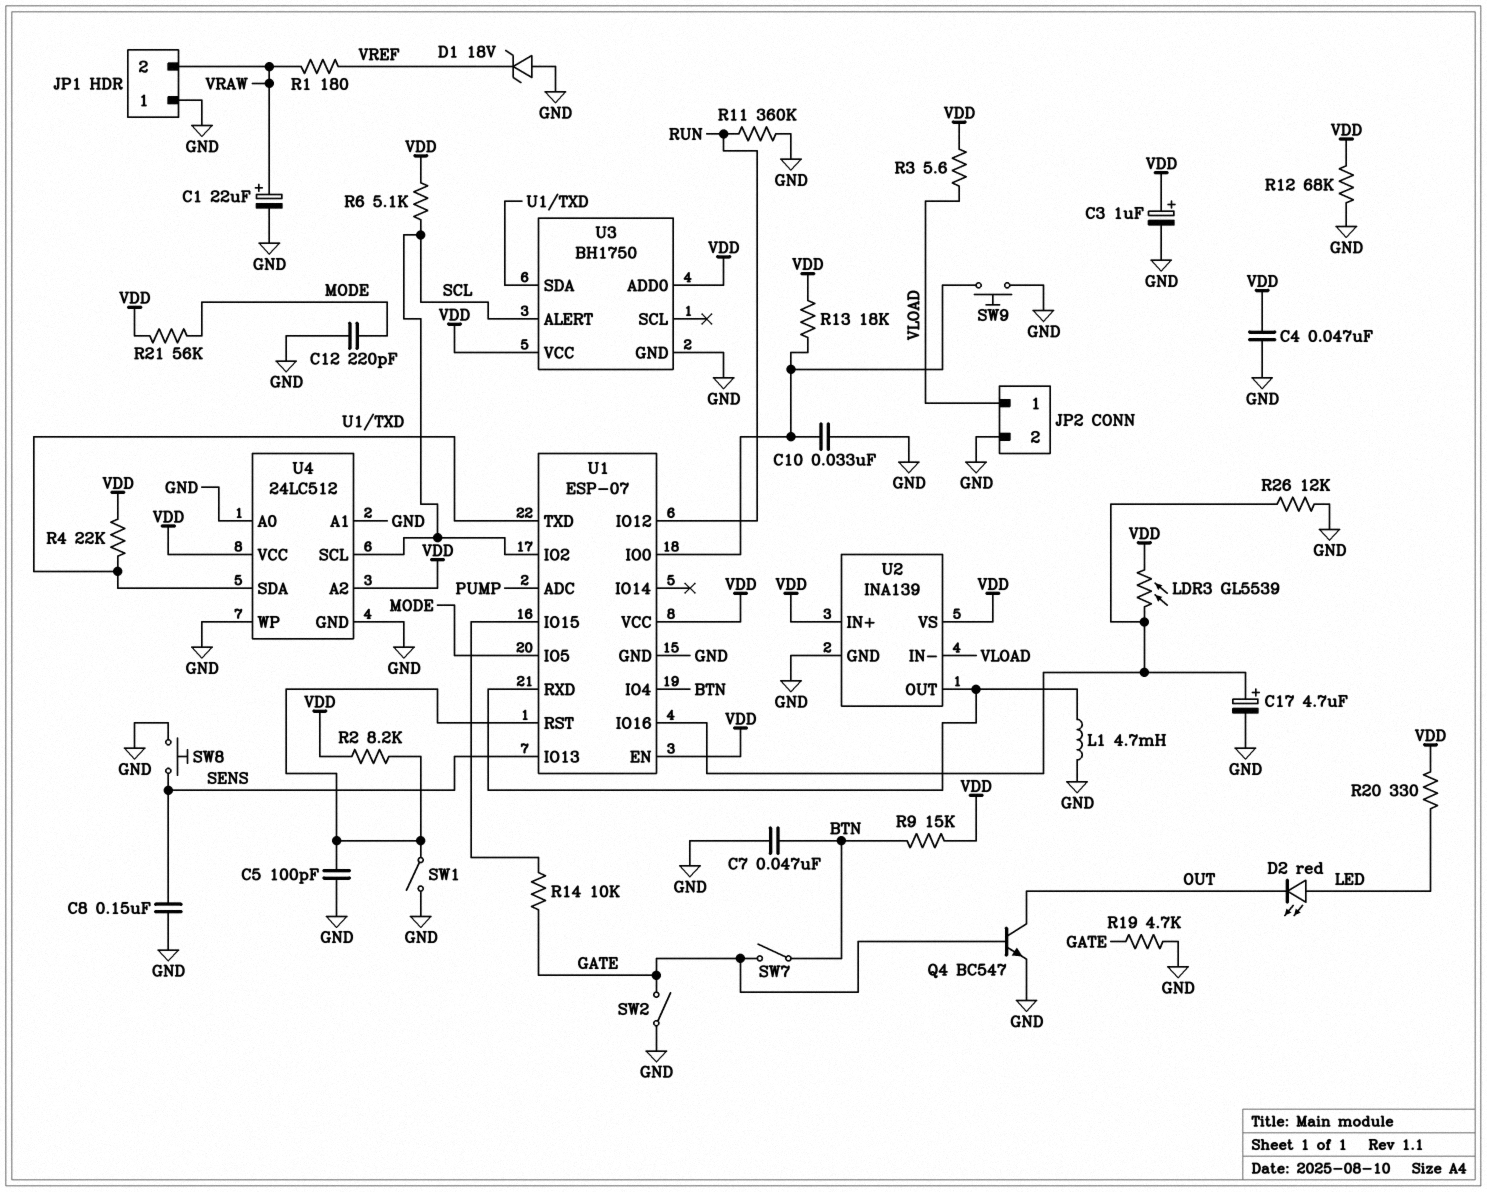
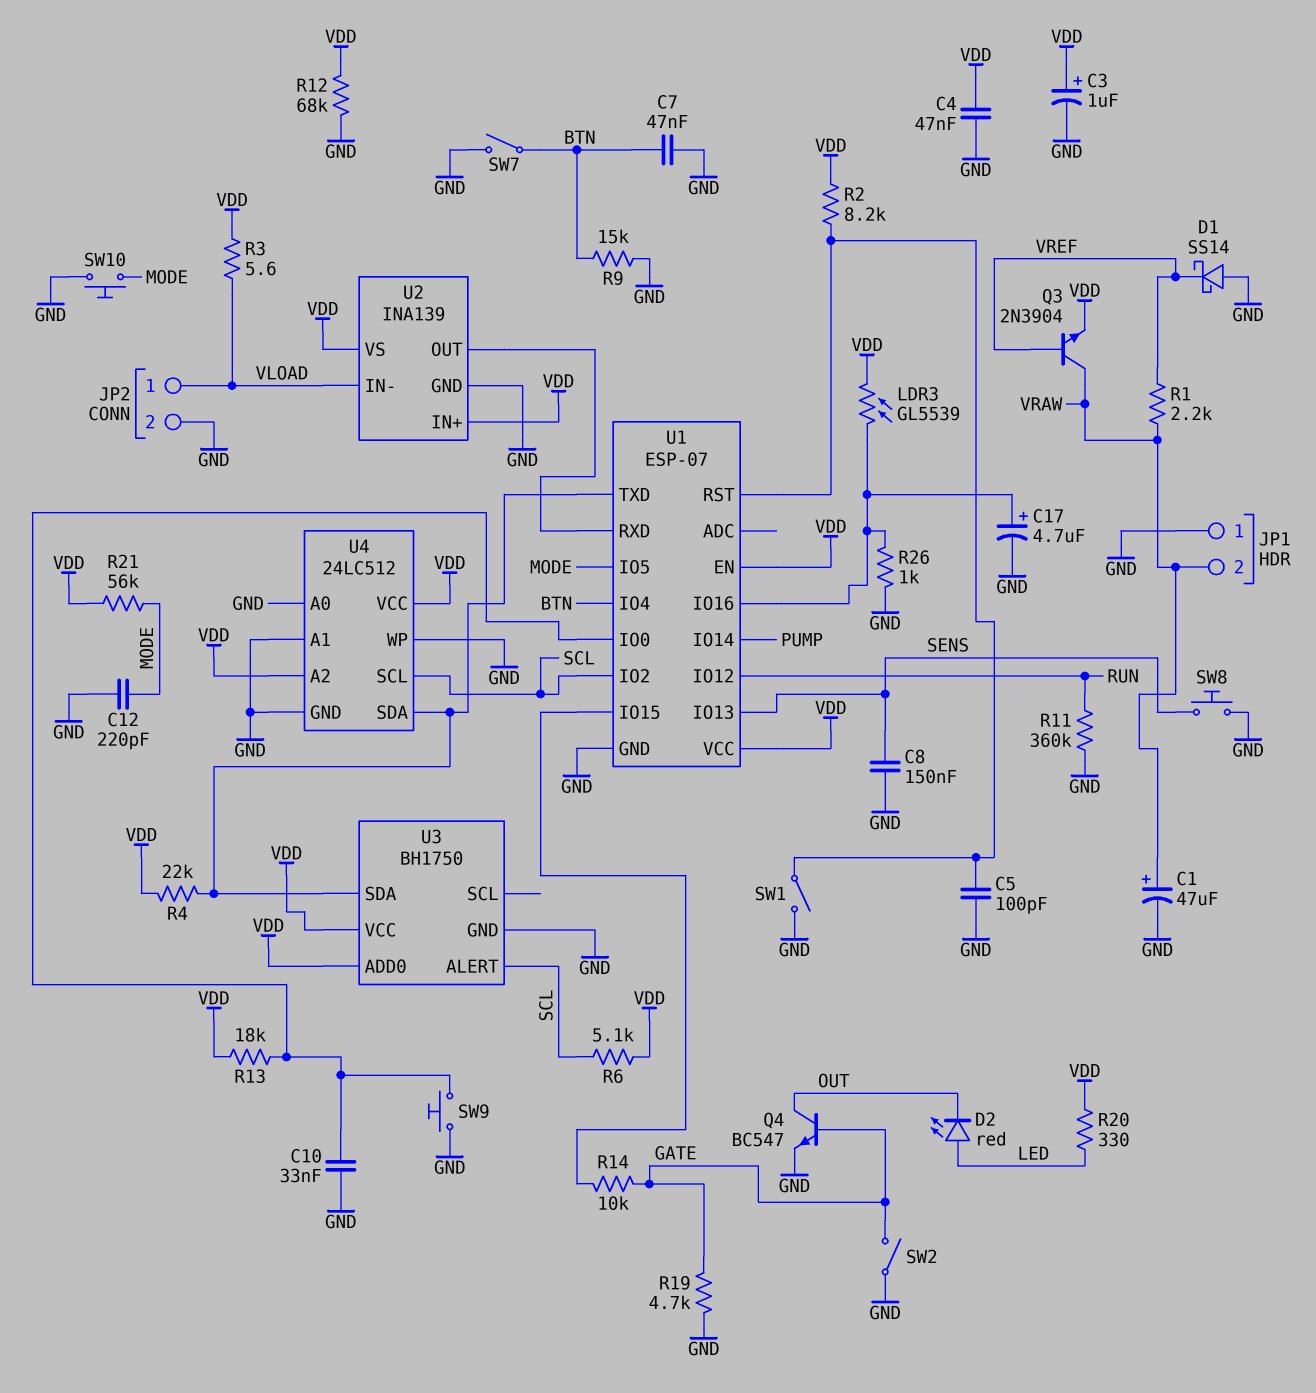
C1: 22uF (plus VRAW, minus GND) -> 47uF (plus VRAW, minus GND)
D1: zener 18V (A GND, K VREF) -> schottky SS14 (A GND, K VREF)
L1: 4.7mH (GND, U1/RXD) -> none
Q3: none -> NPN 2N3904 (B VREF, C VRAW, E VDD)
R1: 180 (VRAW, VREF) -> 2.2k (VRAW, VREF)
R9: 15k (BTN, VDD) -> 15k (BTN, GND)
R26: 12k (GND, U1/IO16) -> 1k (GND, U1/IO16)
SW7: switch (BTN, GATE) -> switch (BTN, GND)
SW10: none -> button (GND, MODE)
U1 pin ADC: PUMP -> none
U1 pin IO14: none -> PUMP

